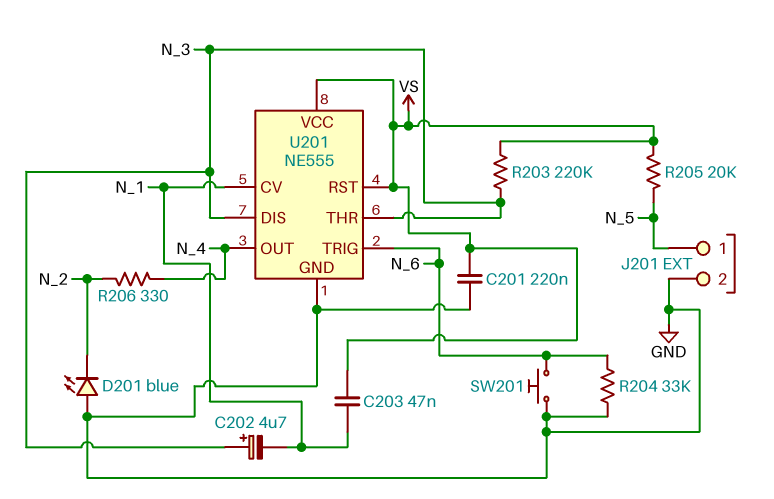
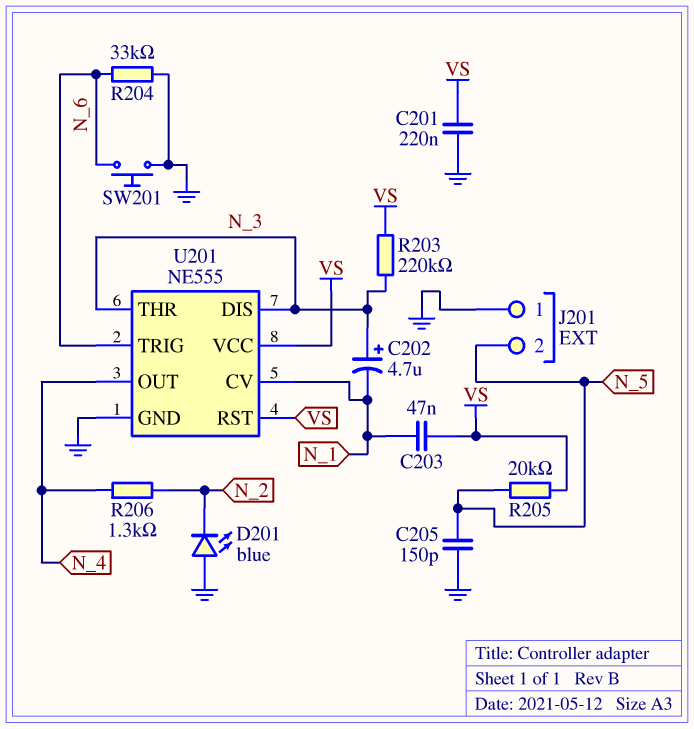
C205: none -> 150pF (GND, N_5)
J201 pin 1: N_5 -> GND
J201 pin 2: GND -> N_5
R206: 330 (N_2, N_4) -> 1.3k (N_2, N_4)

